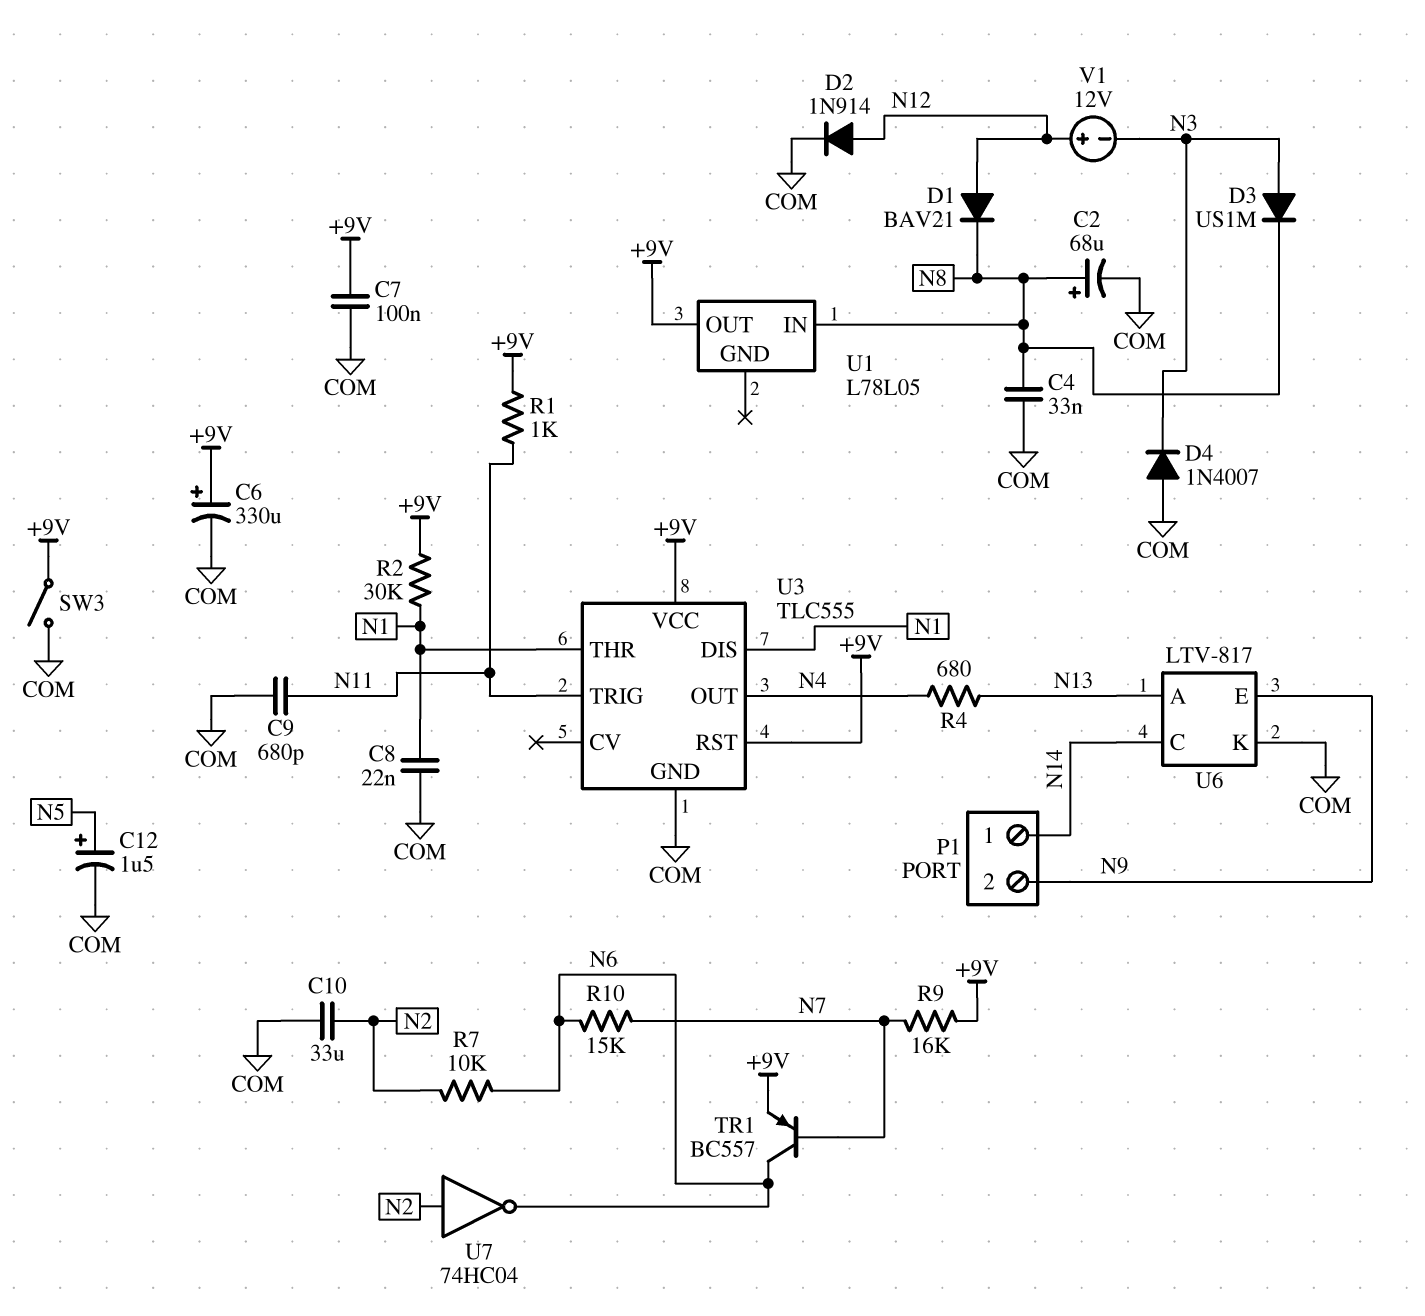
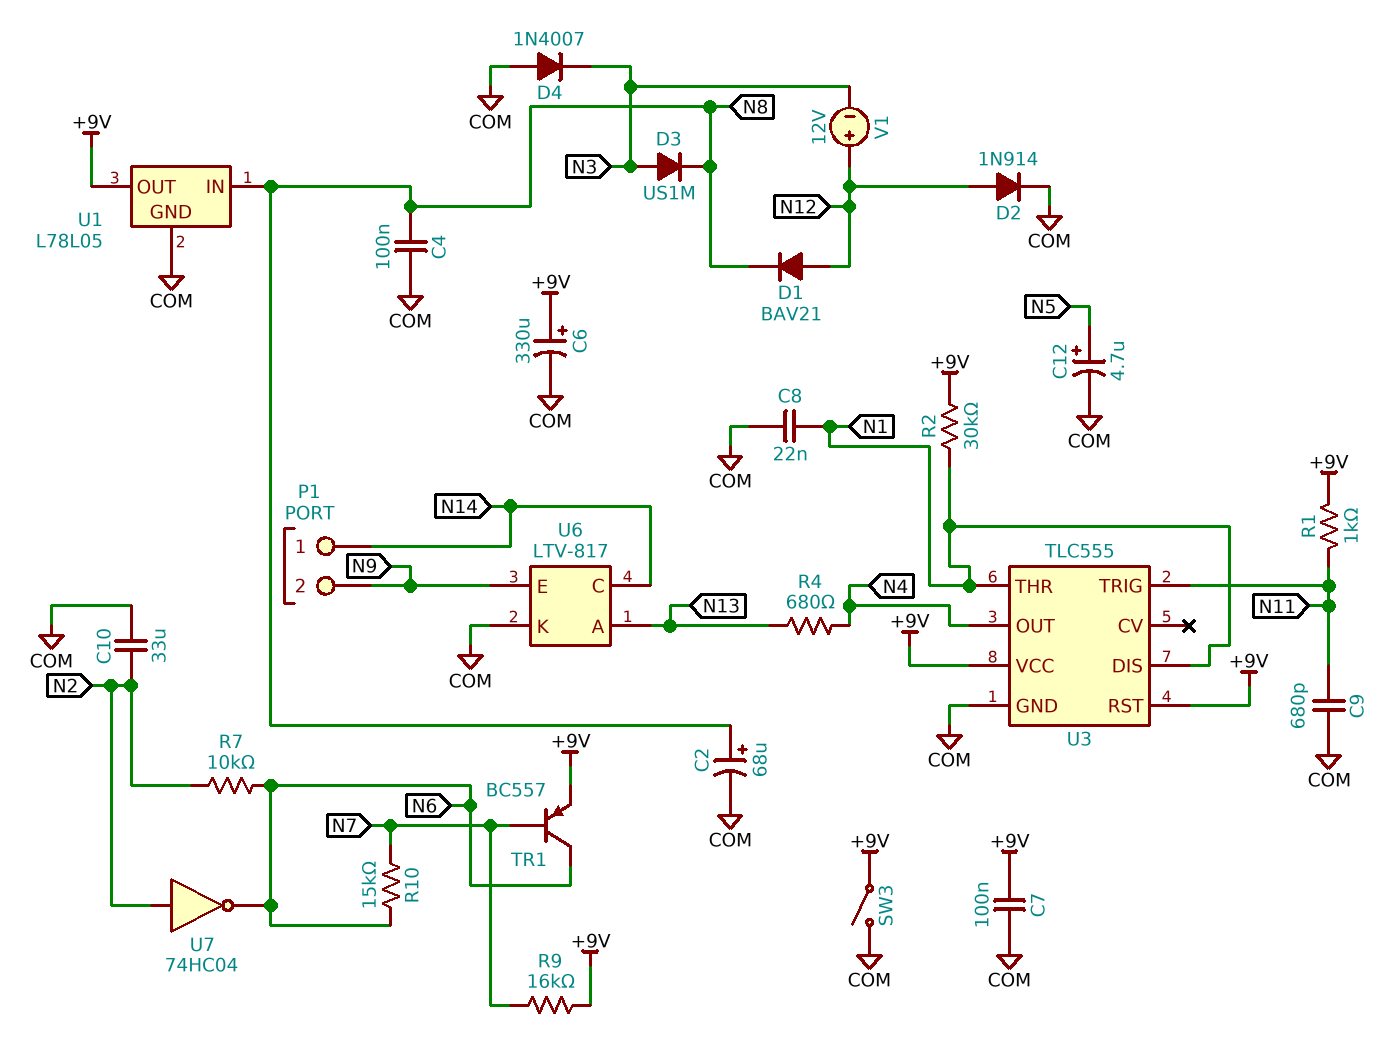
C4: 33nF (COM, N8) -> 100nF (COM, N8)
C12: 1.5uF (plus N5, minus COM) -> 4.7uF (plus N5, minus COM)
U1 pin GND: none -> COM

